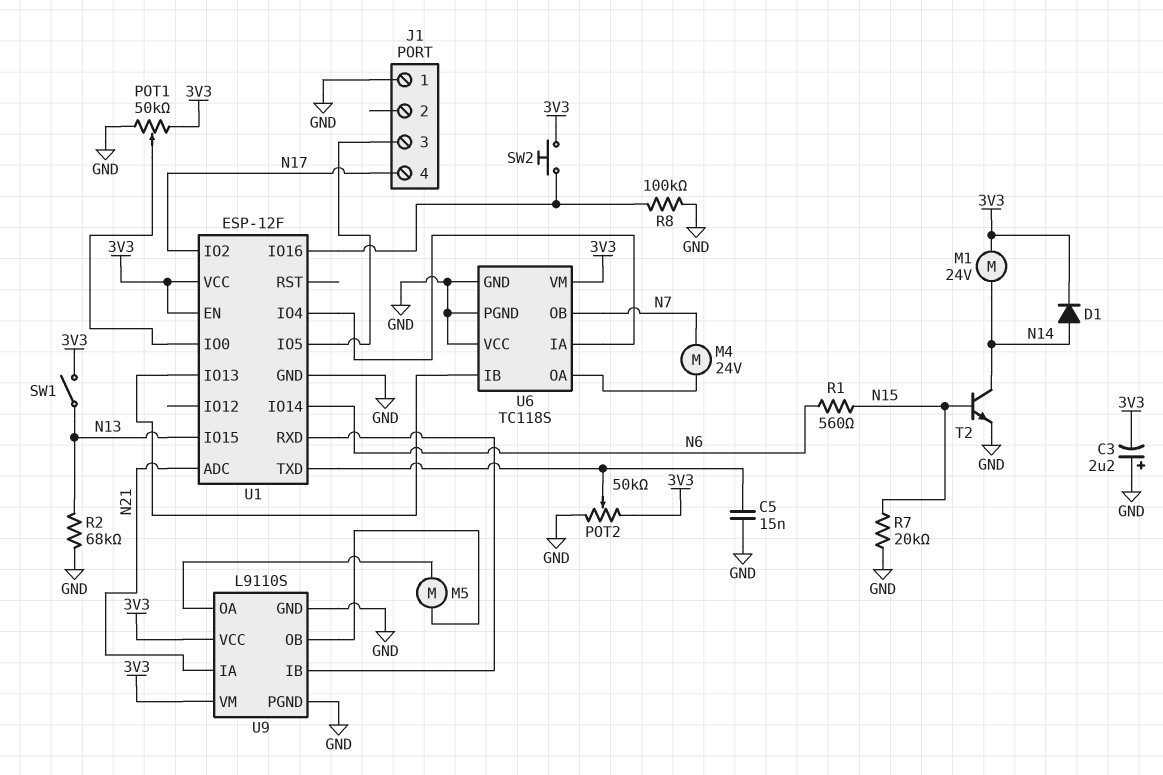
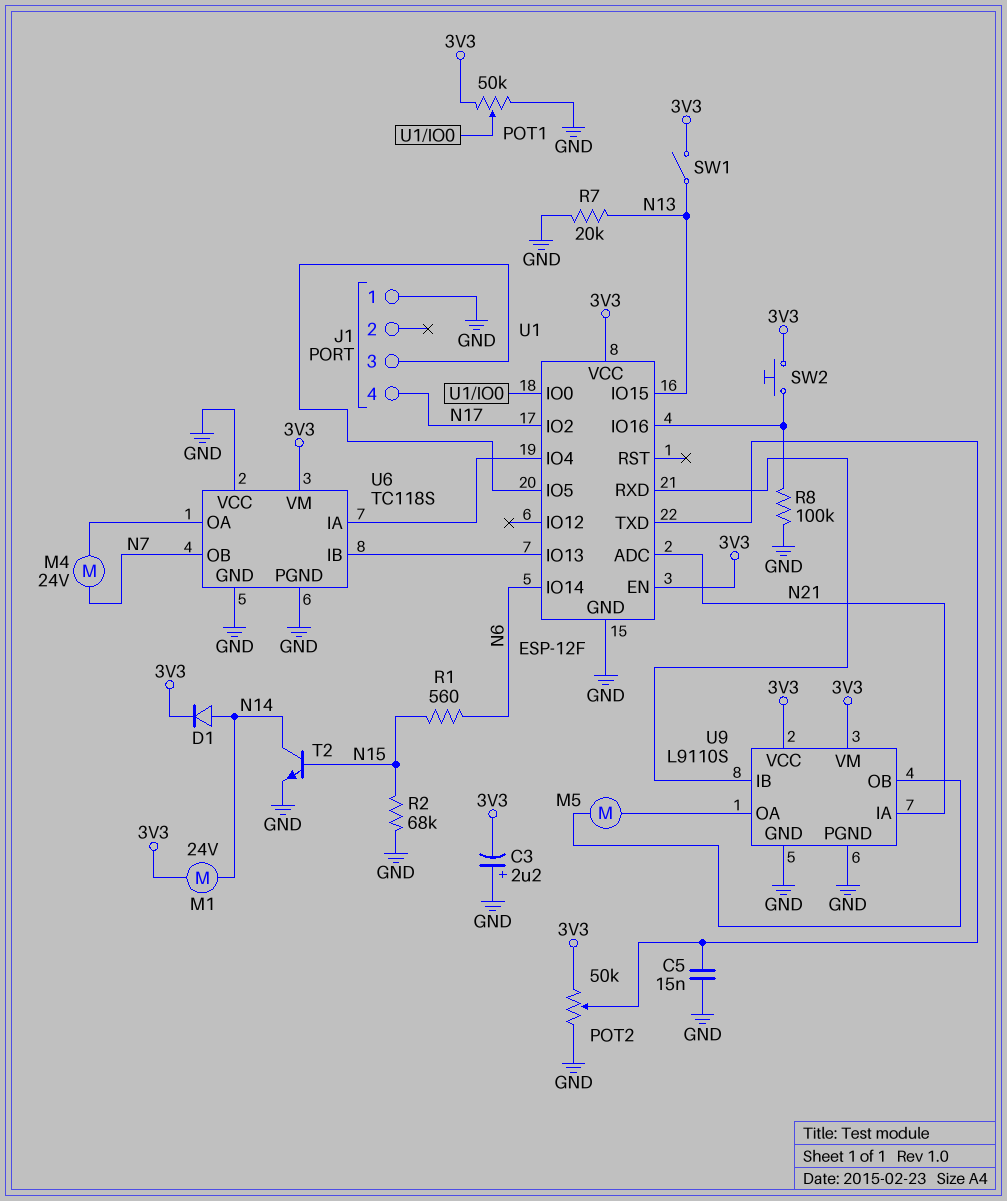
R2: 68k (GND, N13) -> 68k (GND, N15)
R7: 20k (GND, N15) -> 20k (GND, N13)

